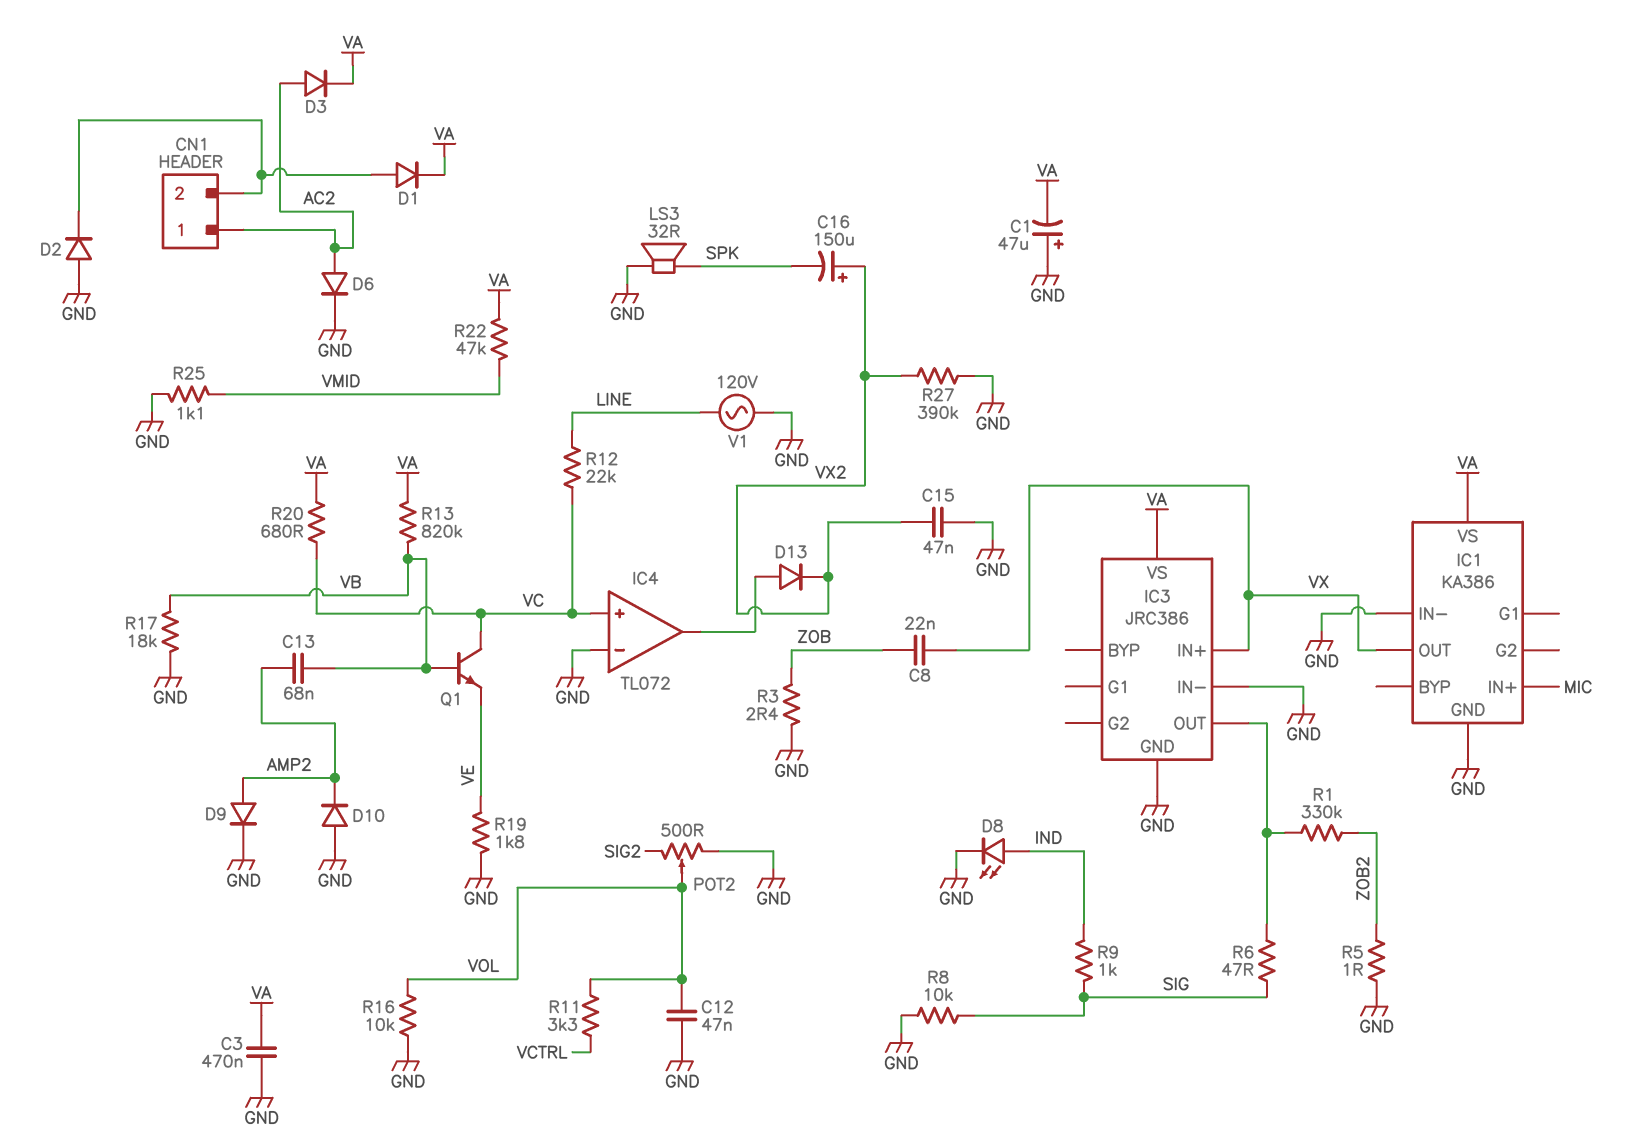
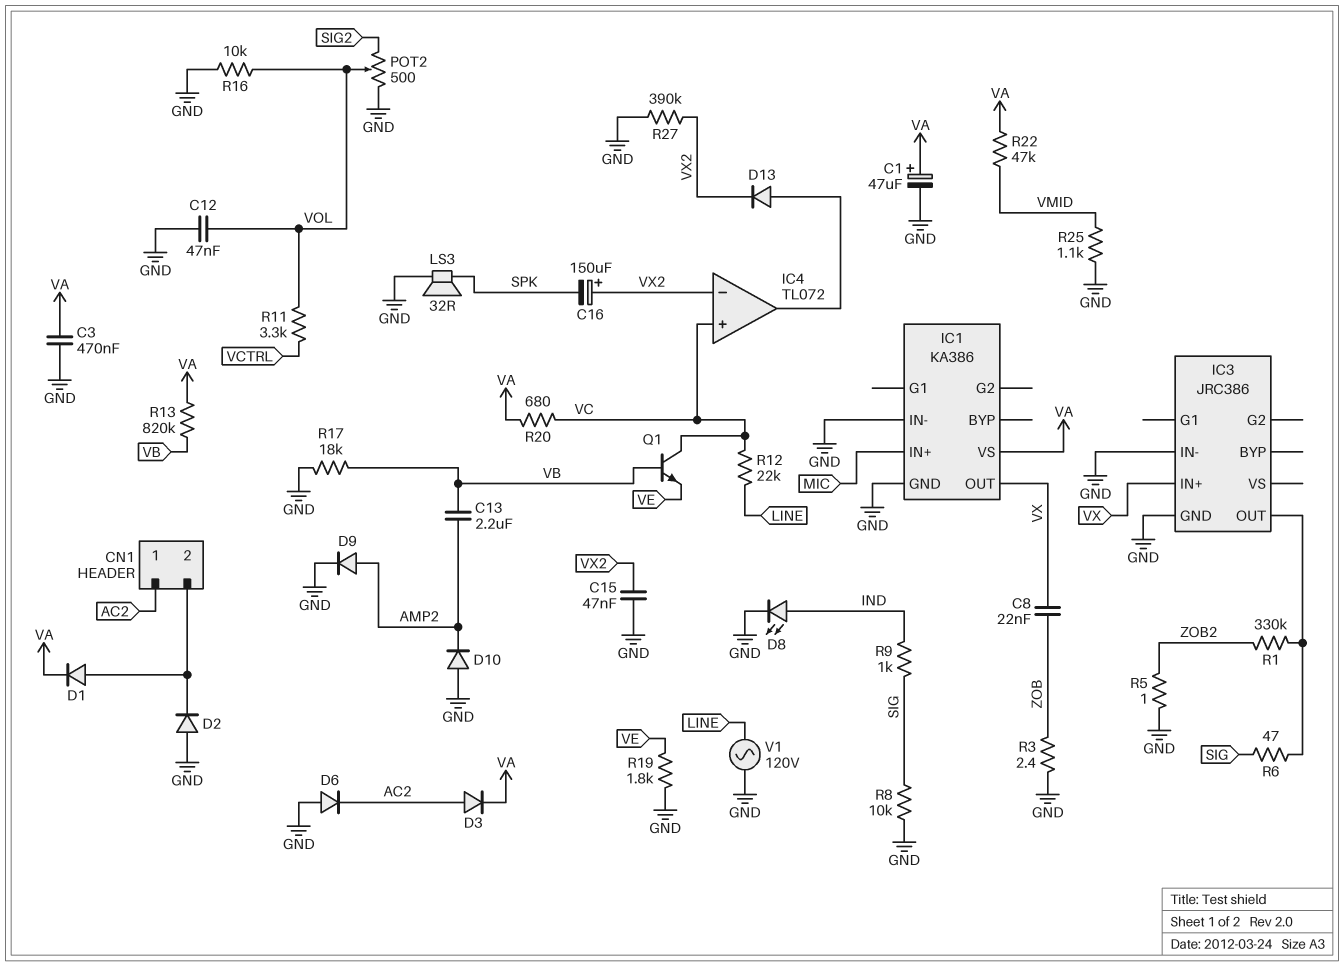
C1: 47uF (plus GND, minus VA) -> 47uF (plus VA, minus GND)
C13: 68nF (AMP2, VB) -> 2.2uF (AMP2, VB)
D6: diode (A AC2, K GND) -> diode (A GND, K AC2)
IC3 pin VS: VA -> none
IC4 pin in-: GND -> VX2

